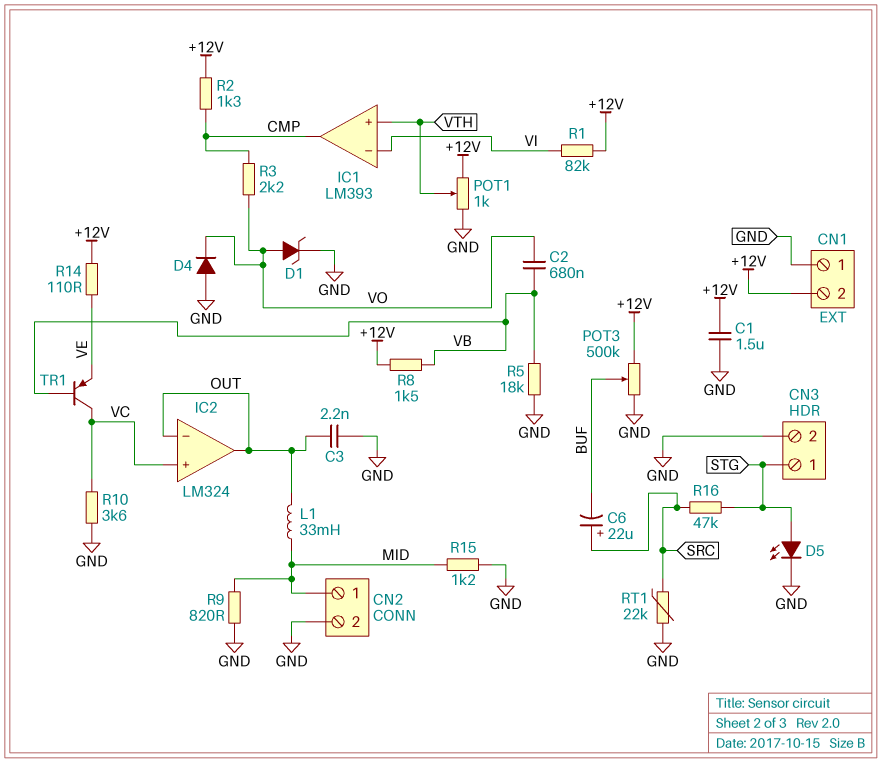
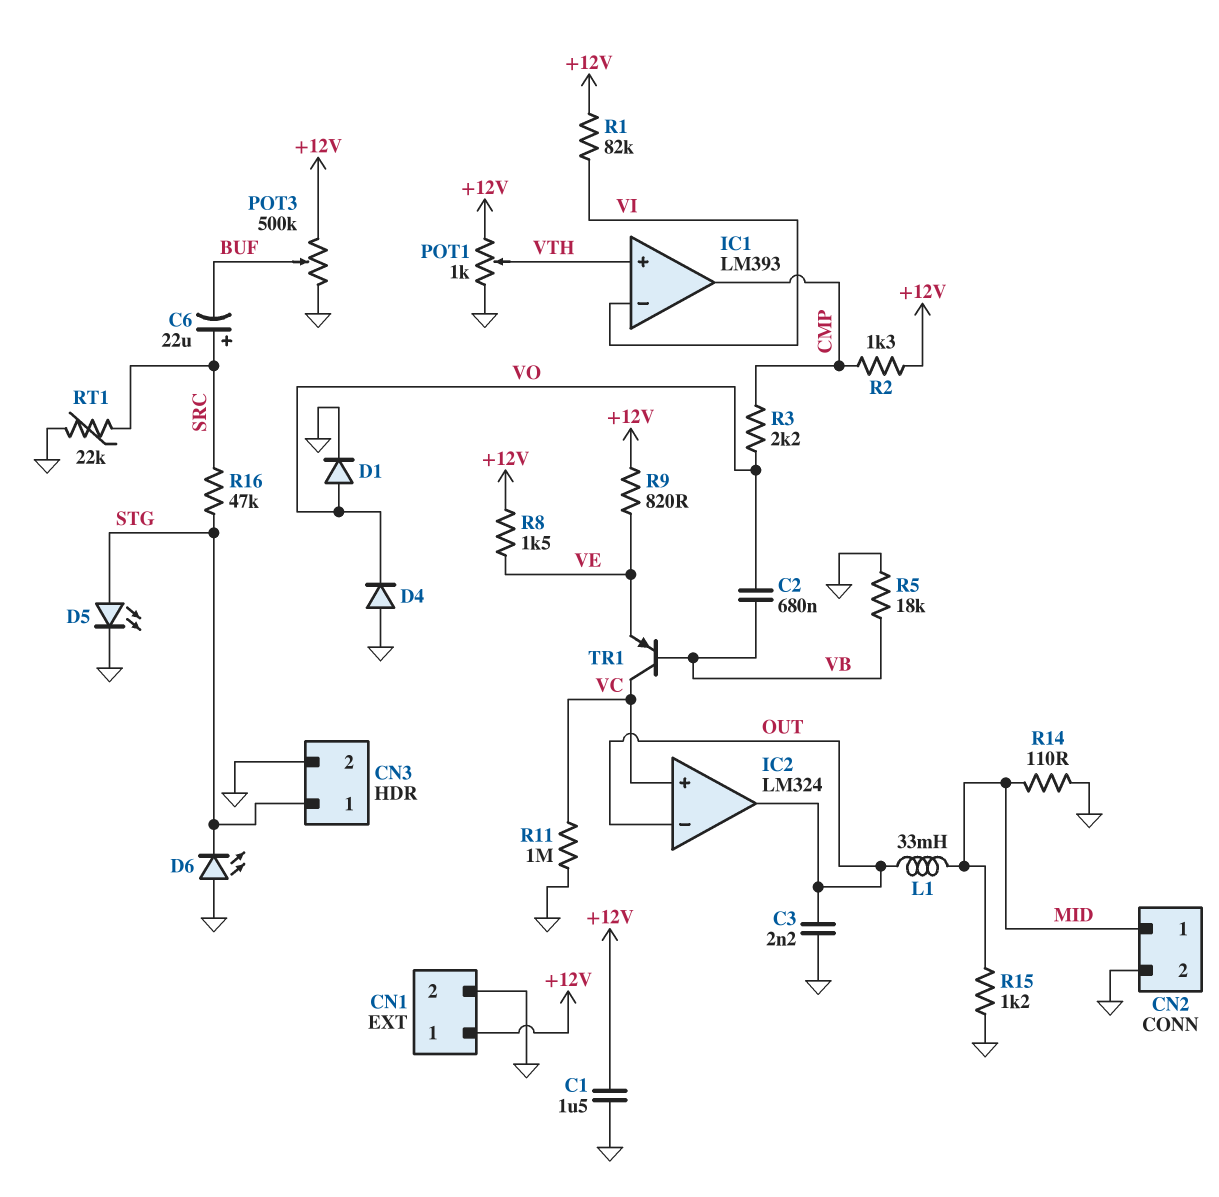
CN1 pin 1: GND -> +12V
CN1 pin 2: +12V -> GND
D1: zener (A VO, K GND) -> diode (A VO, K GND)
D6: none -> LED (A GND, K STG)
R8: 1.5k (+12V, VB) -> 1.5k (+12V, VE)
R9: 820 (GND, MID) -> 820 (+12V, VE)
R10: 3.6k (GND, VC) -> none
R11: none -> 1M (GND, VC)
R14: 110 (+12V, VE) -> 110 (GND, MID)

